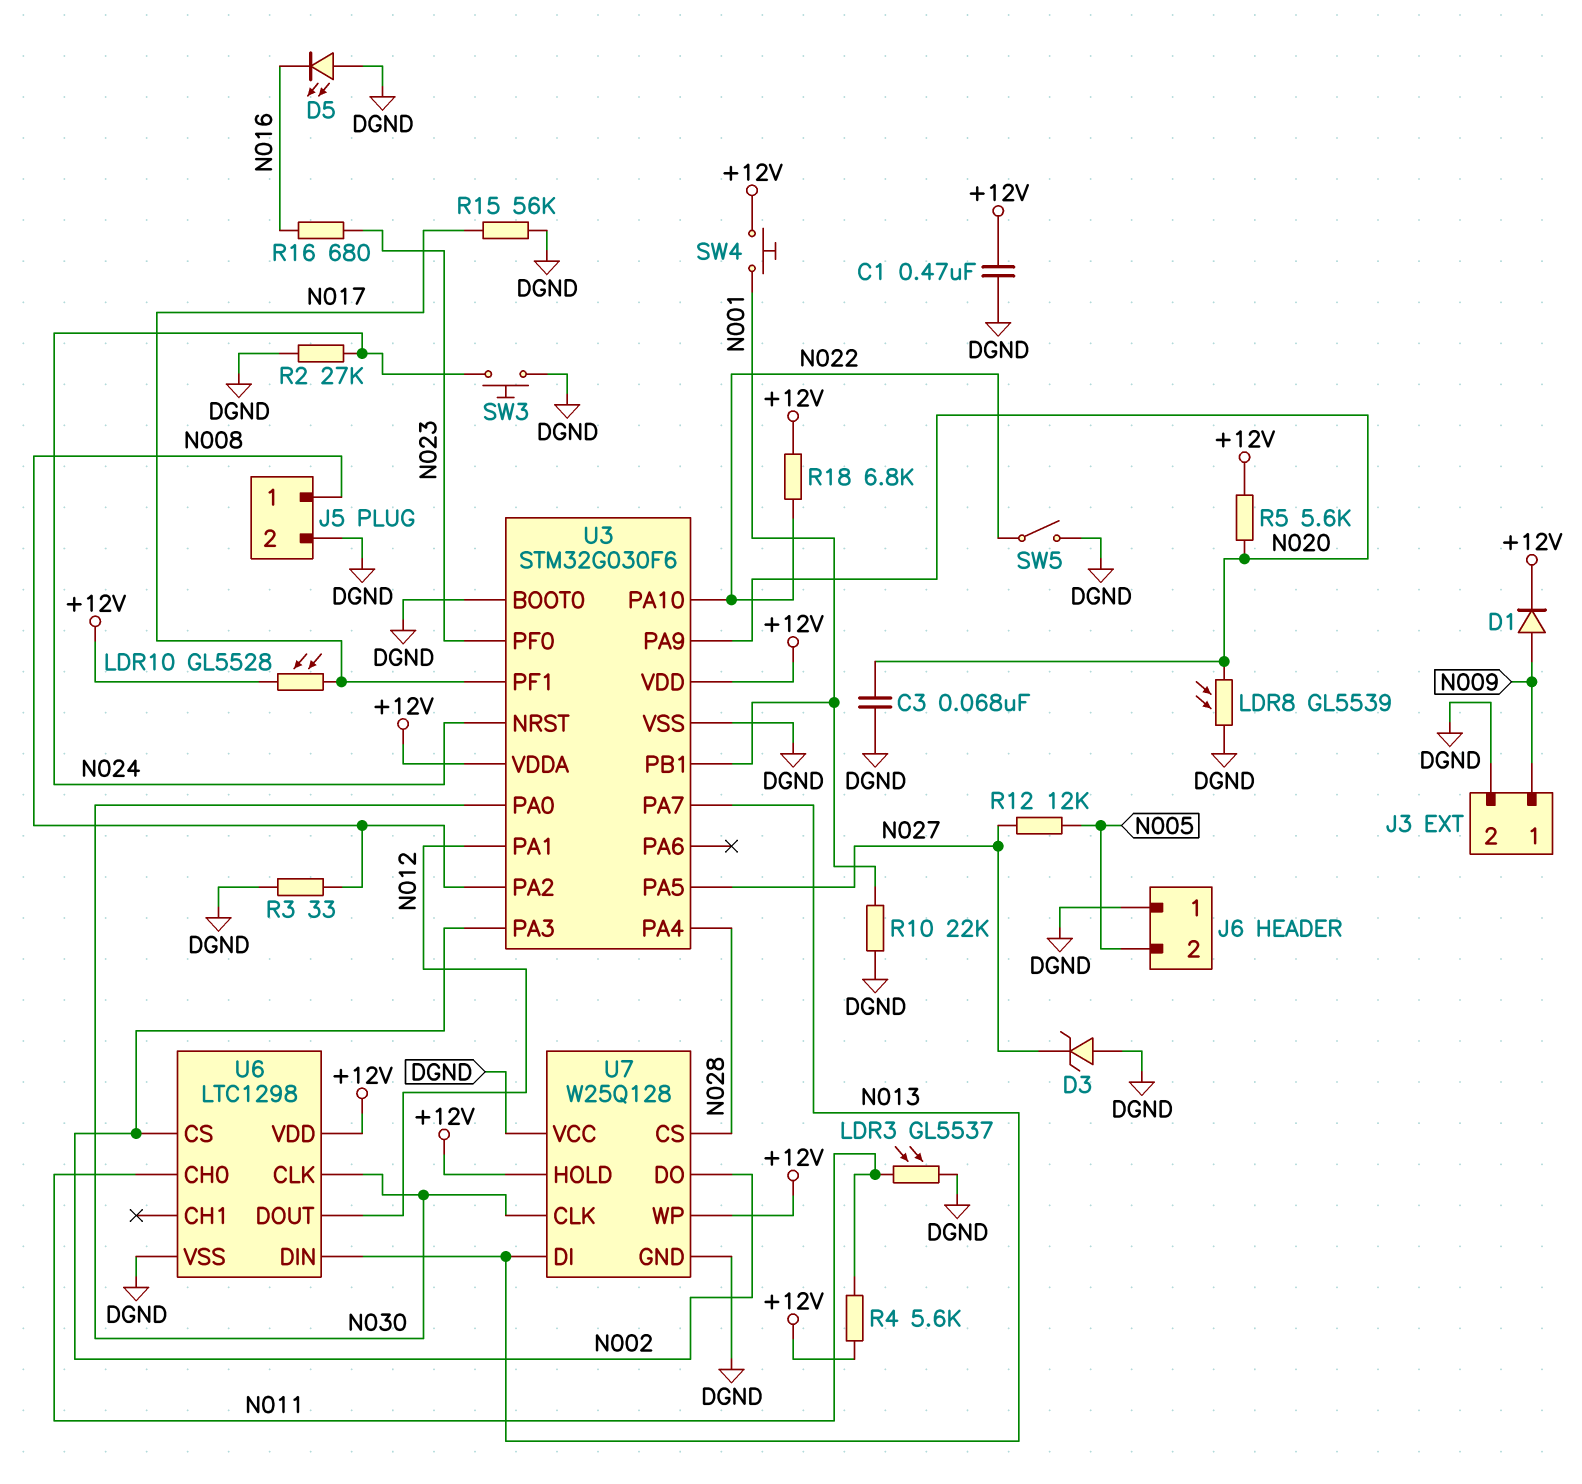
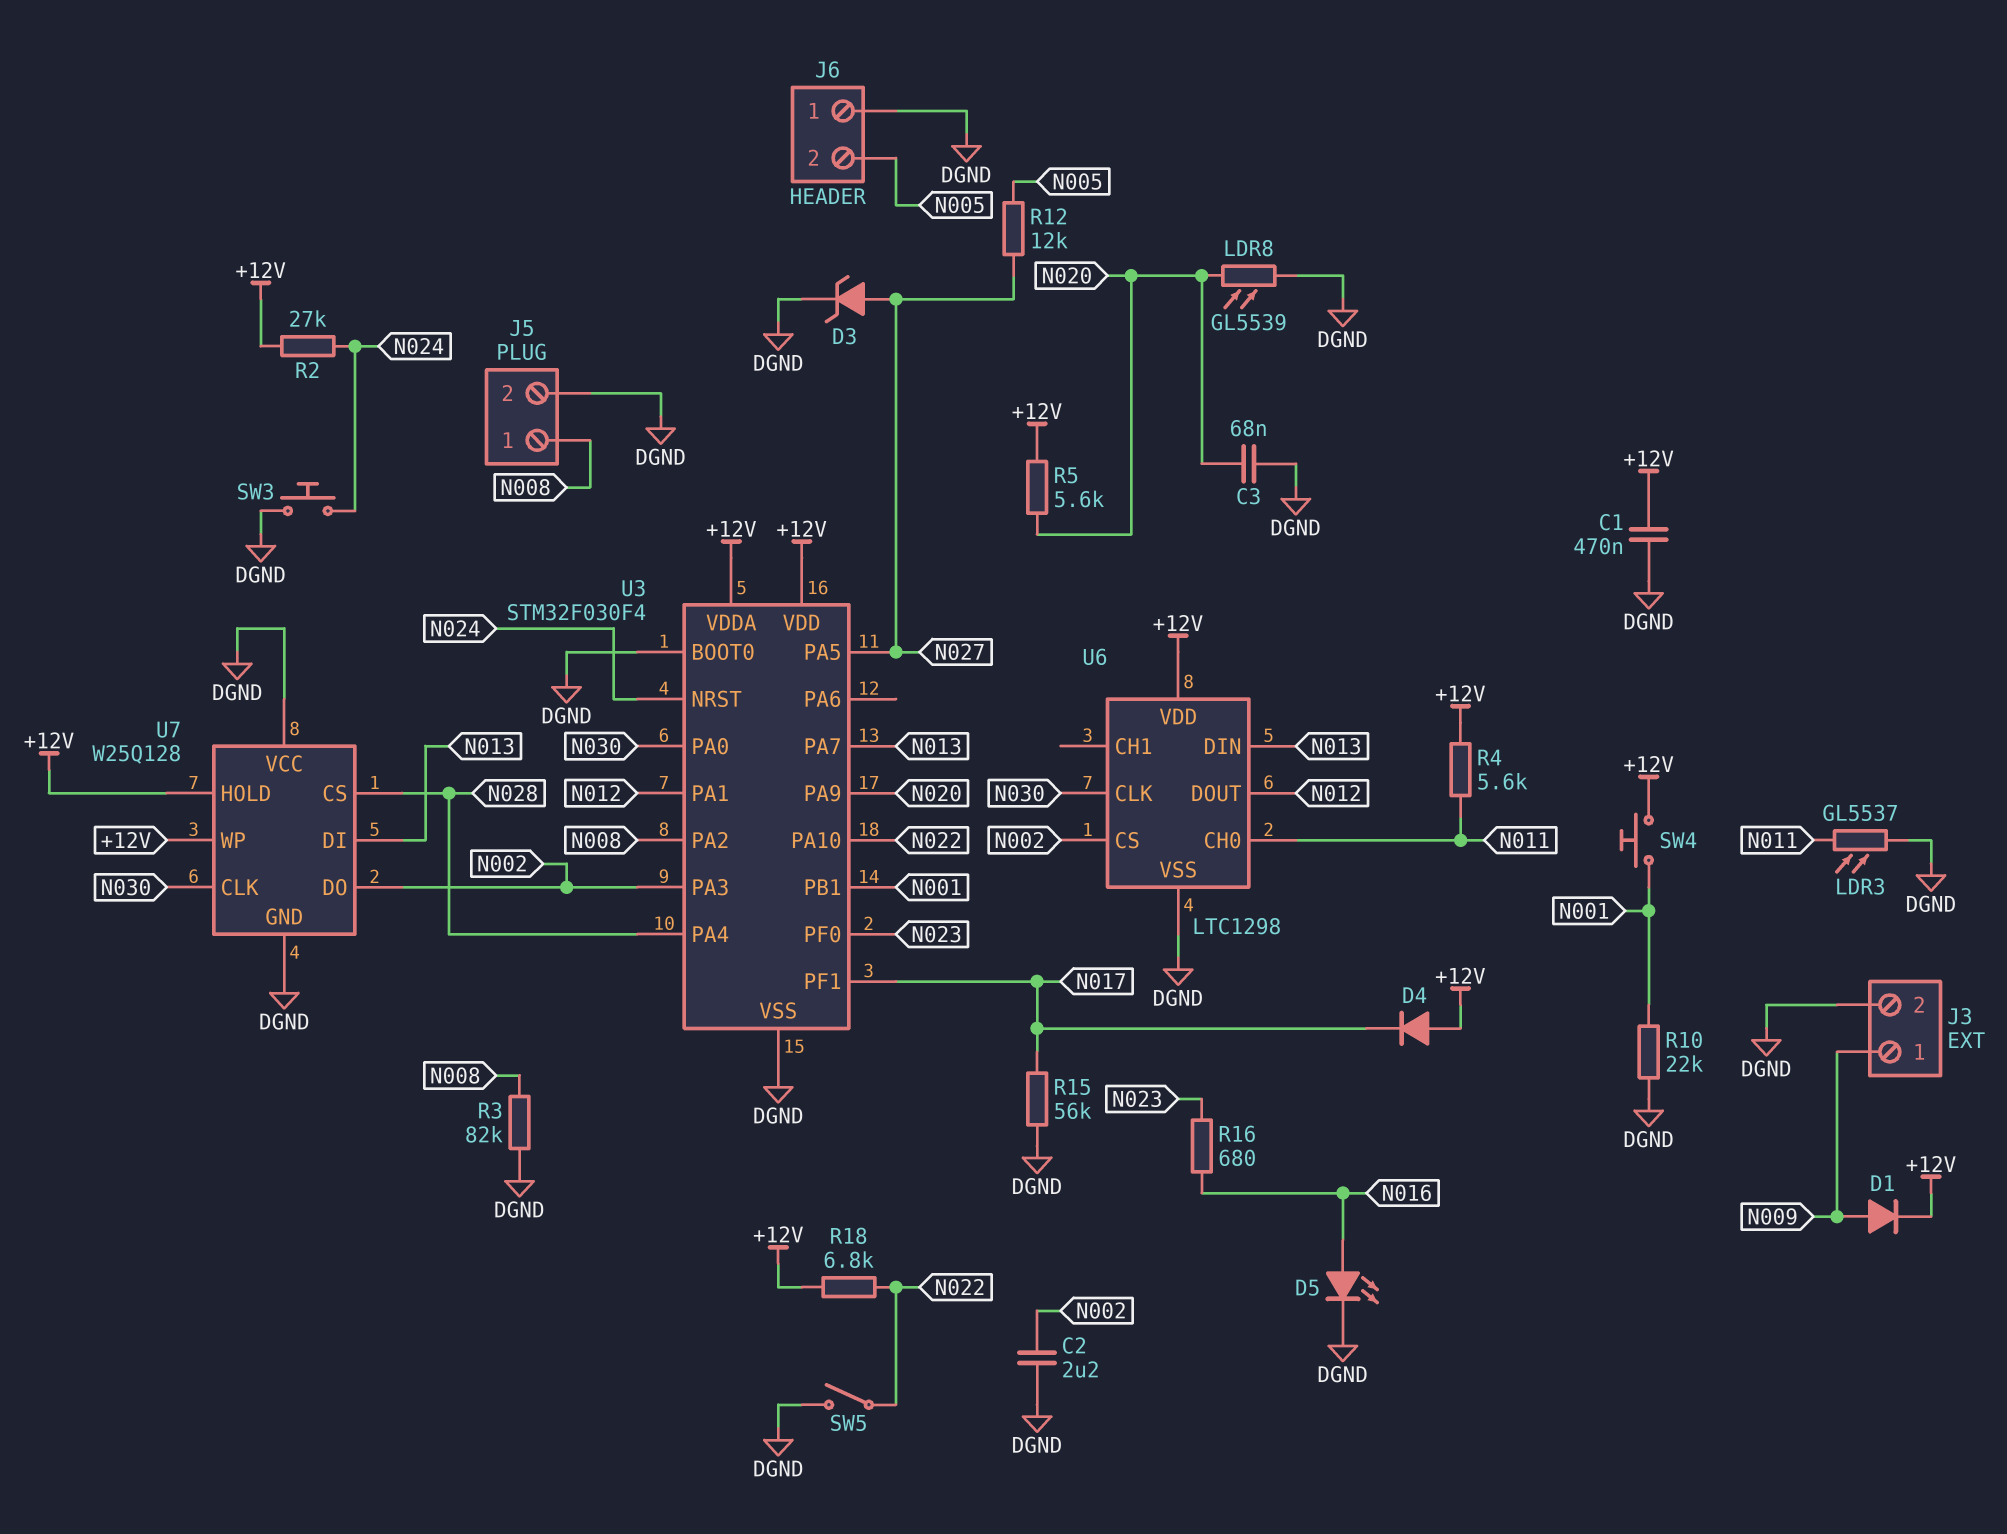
C2: none -> 2.2uF (DGND, N002)
D3: zener (A DGND, K N027) -> zener (A N027, K DGND)
D4: none -> diode (A +12V, K N017)
D5: LED (A DGND, K N016) -> LED (A N016, K DGND)
LDR10: GL5528 (+12V, N017) -> none
R2: 27k (DGND, N024) -> 27k (+12V, N024)
R3: 33 (DGND, N008) -> 82k (DGND, N008)
U3: STM32G030F6 -> STM32F030F4

